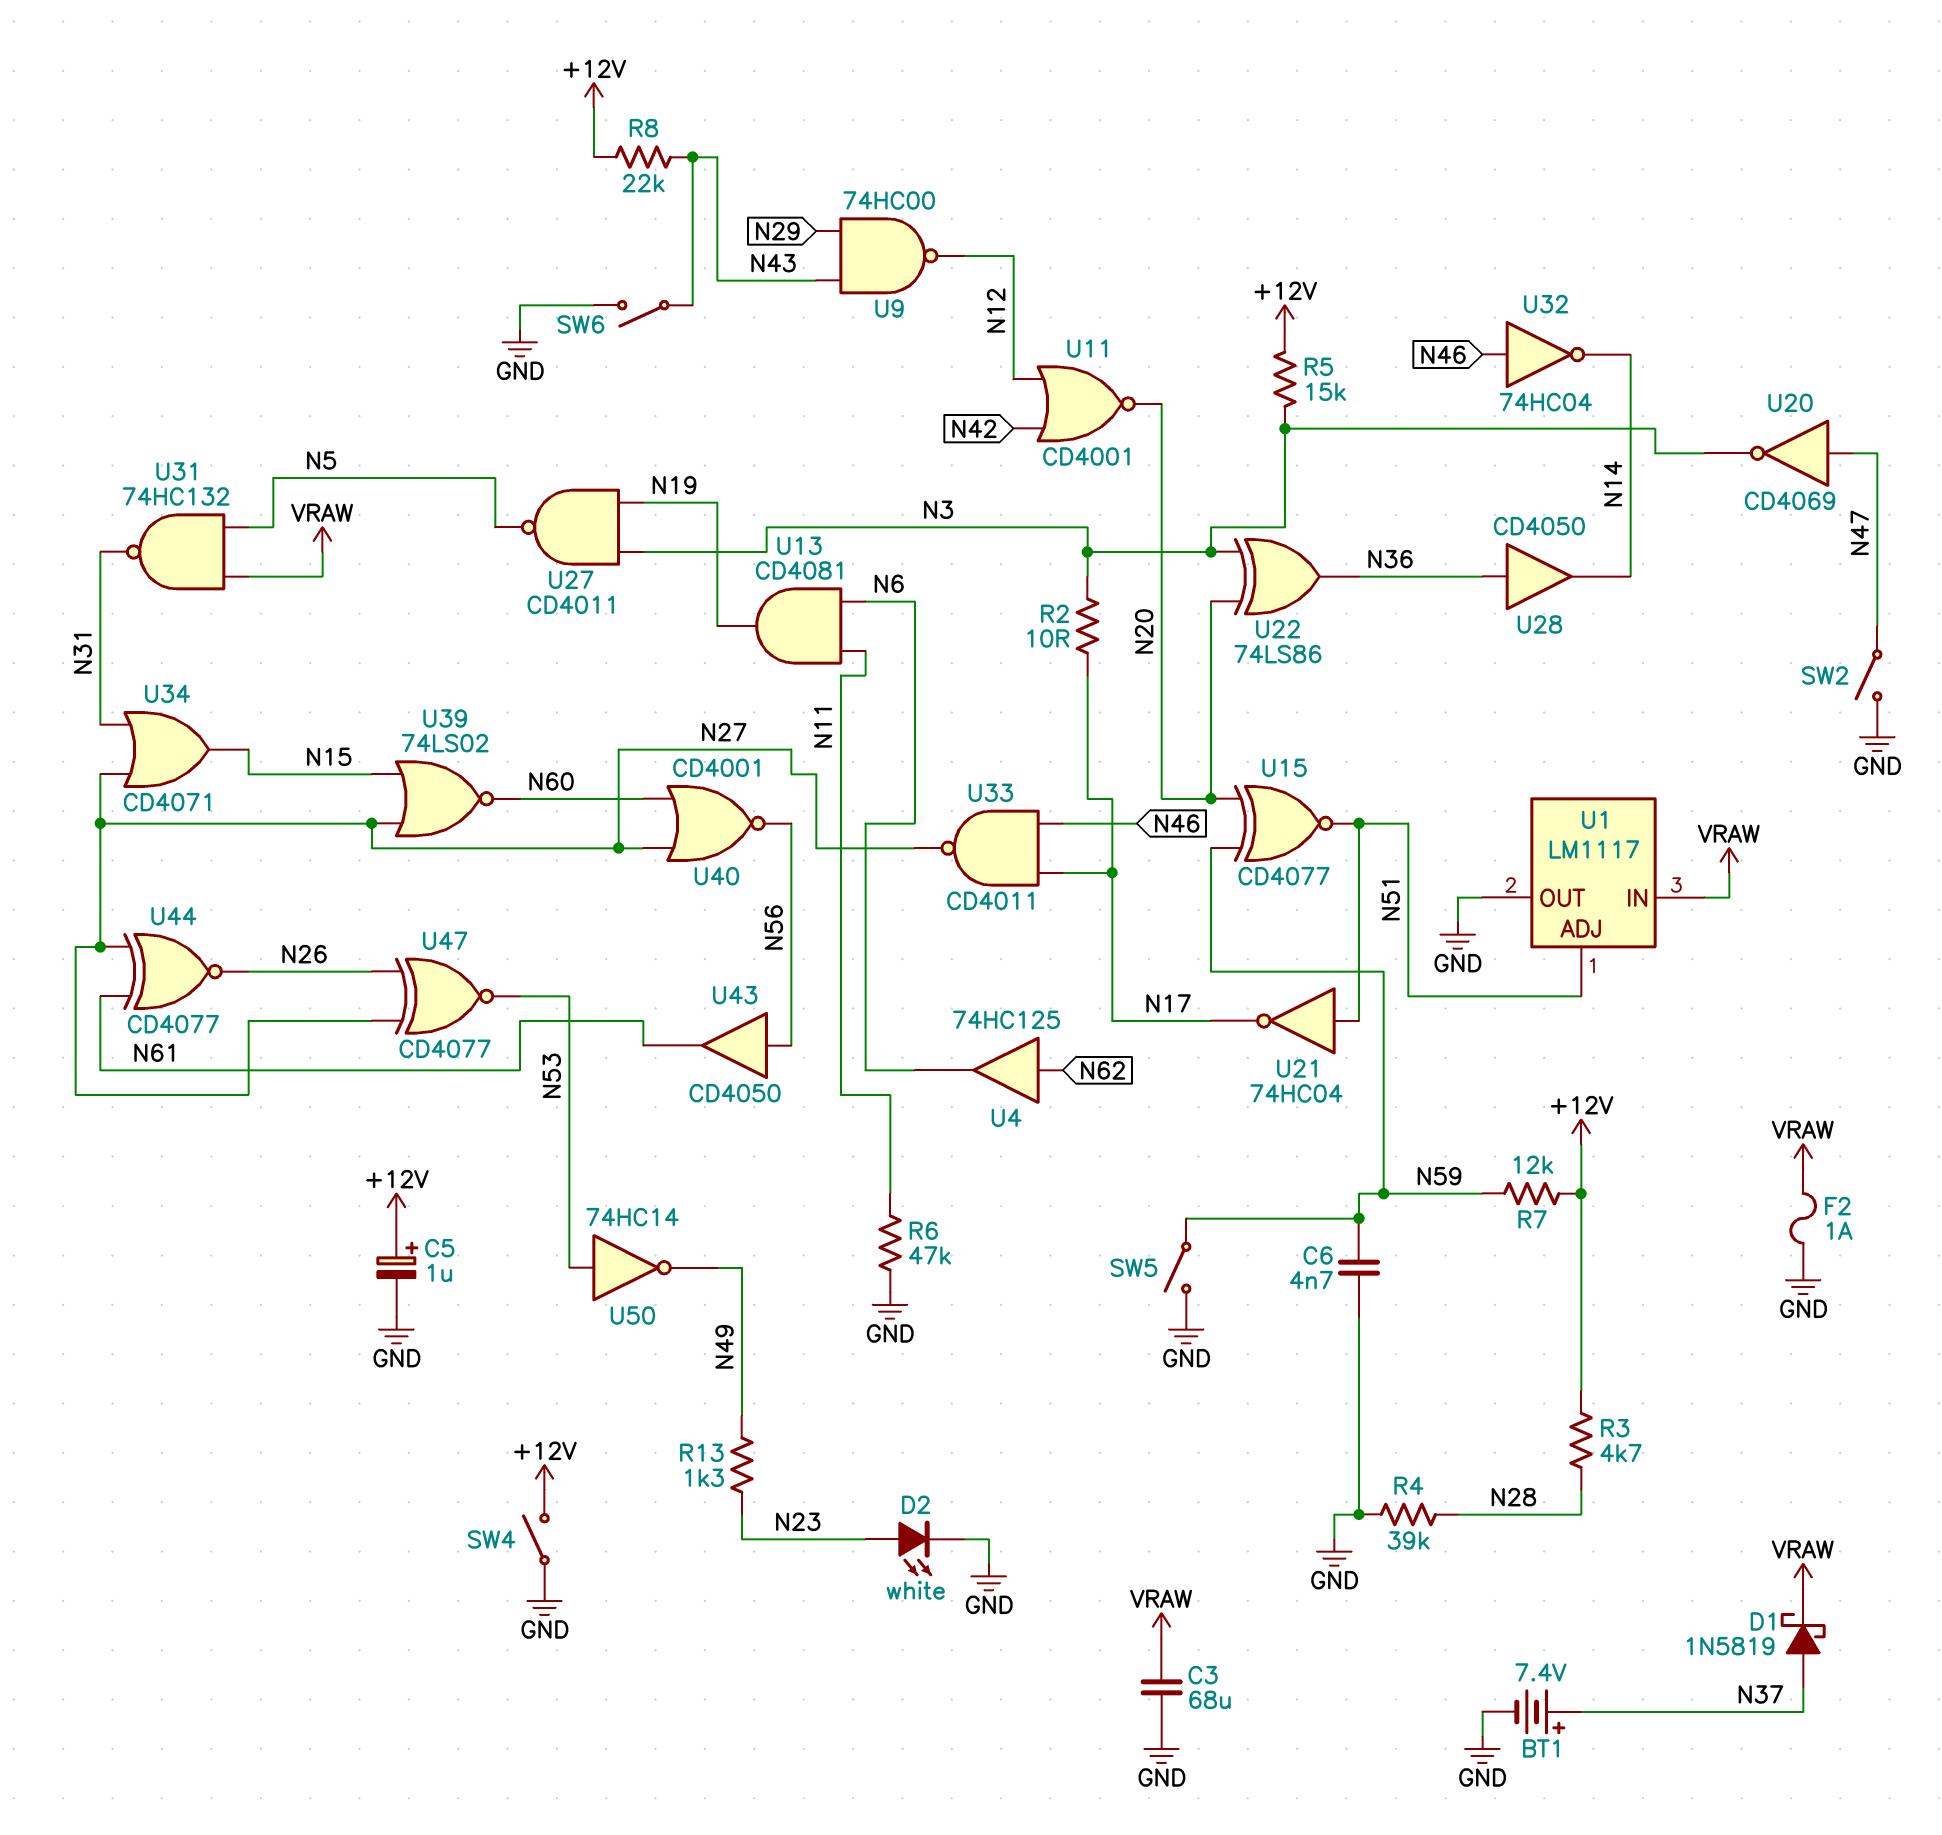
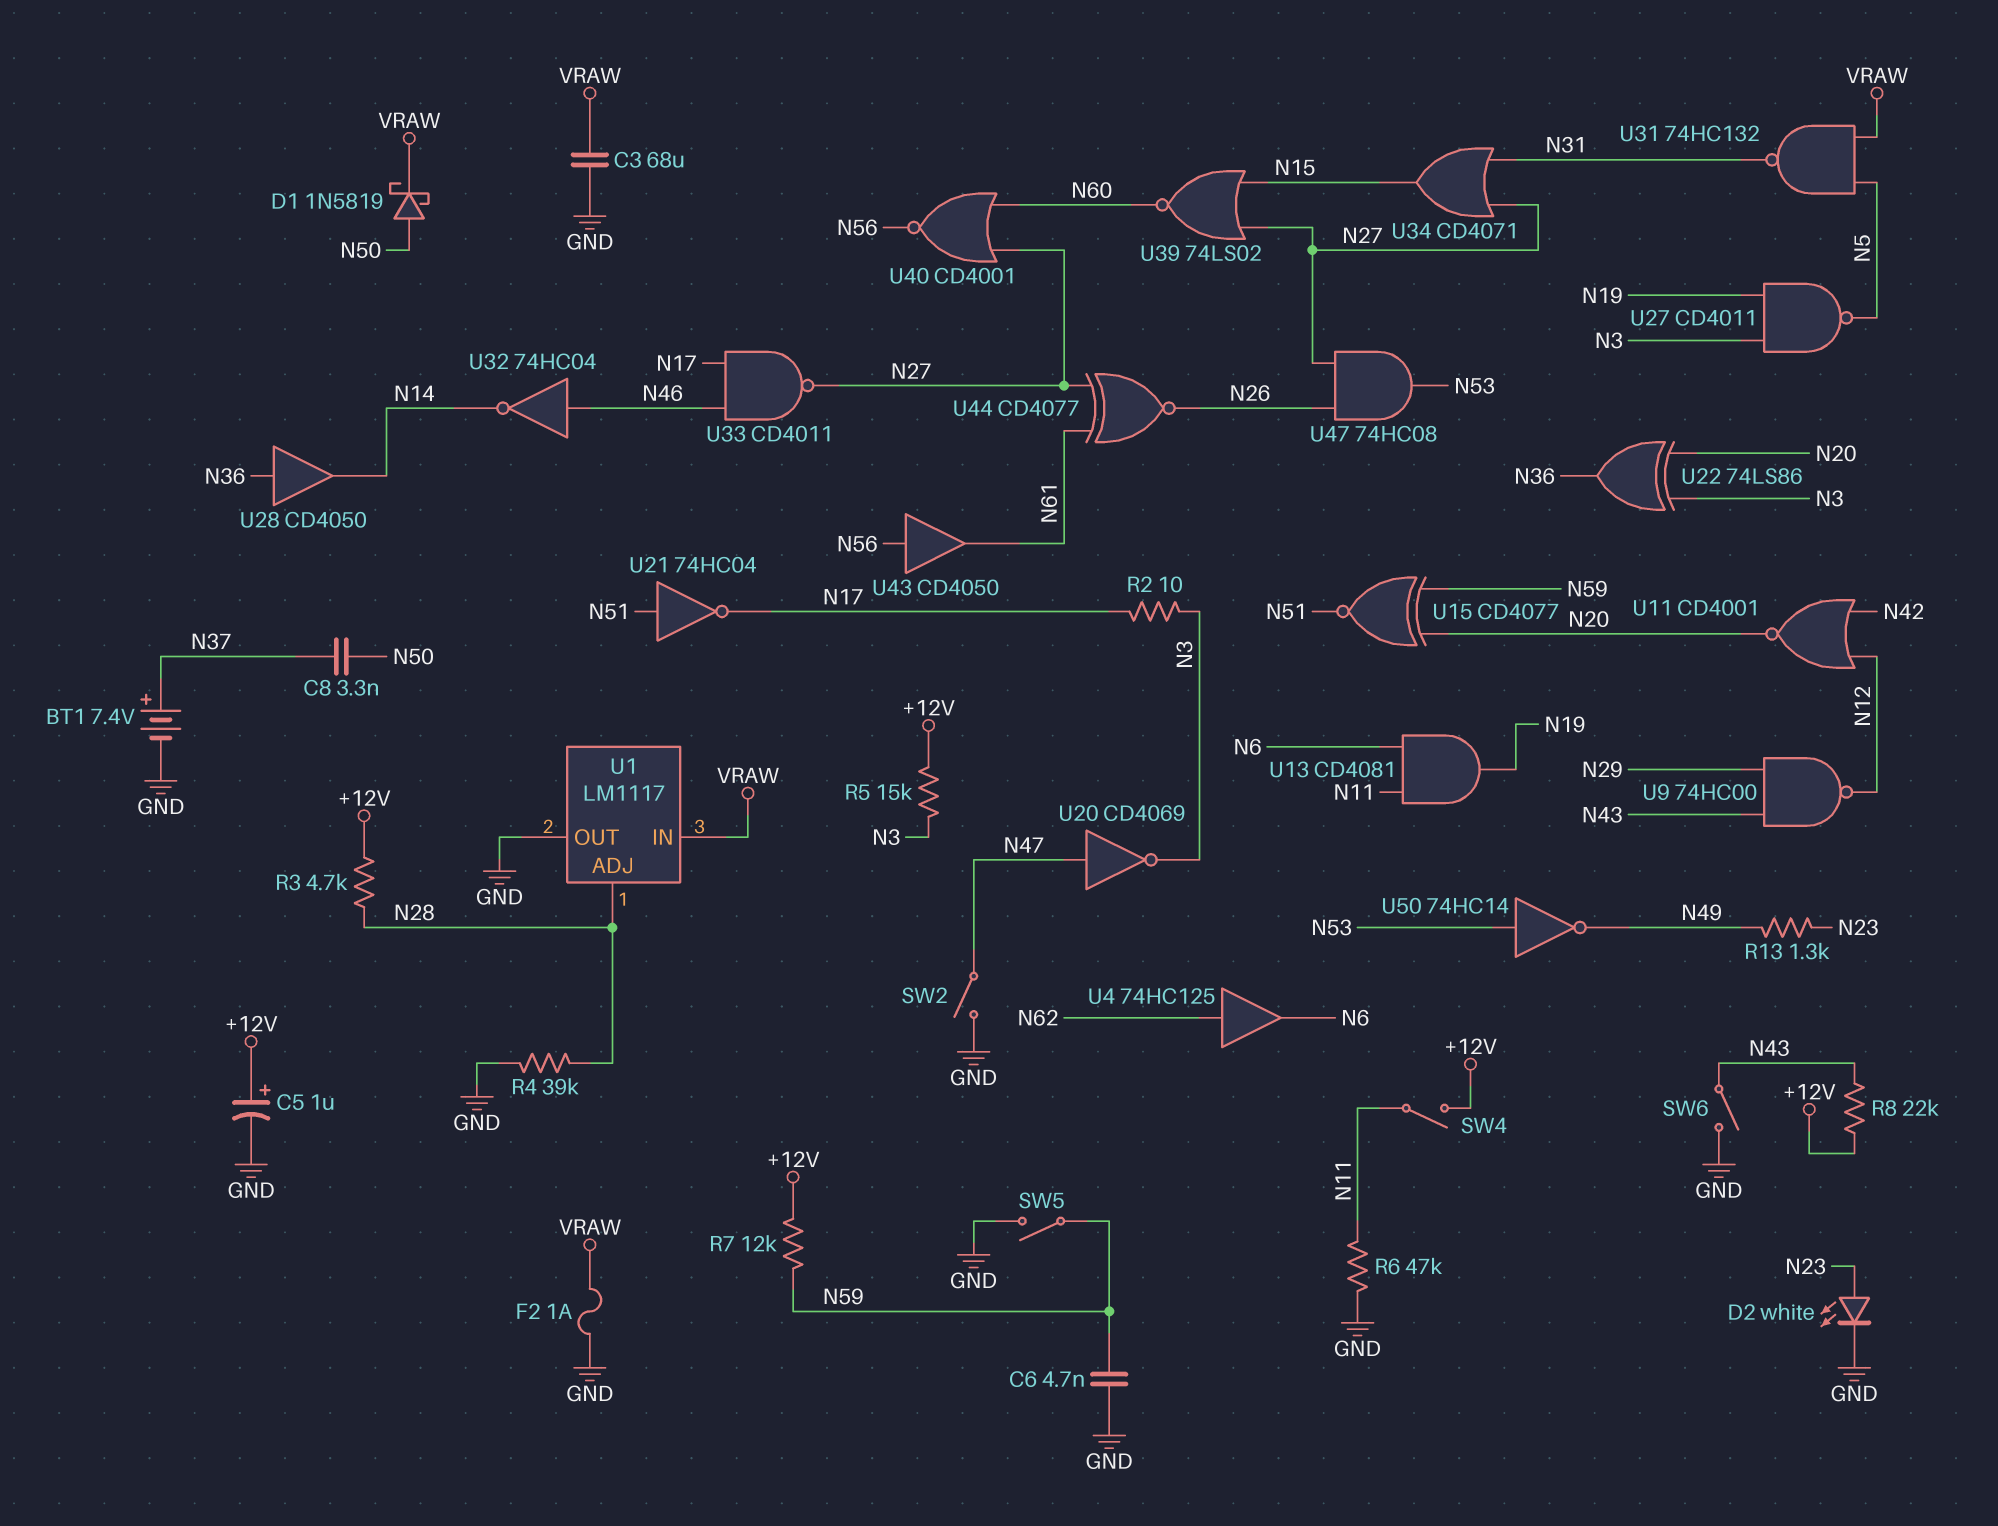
C8: none -> 3.3nF (N37, N50)
D1: schottky 1N5819 (A N37, K VRAW) -> schottky 1N5819 (A N50, K VRAW)
SW4: switch (+12V, GND) -> switch (+12V, N11)
U1 pin ADJ: N51 -> N28
U47: XNOR CD4077 (in N26, in N27, out N53) -> AND 74HC08 (in N26, in N27, out N53)

